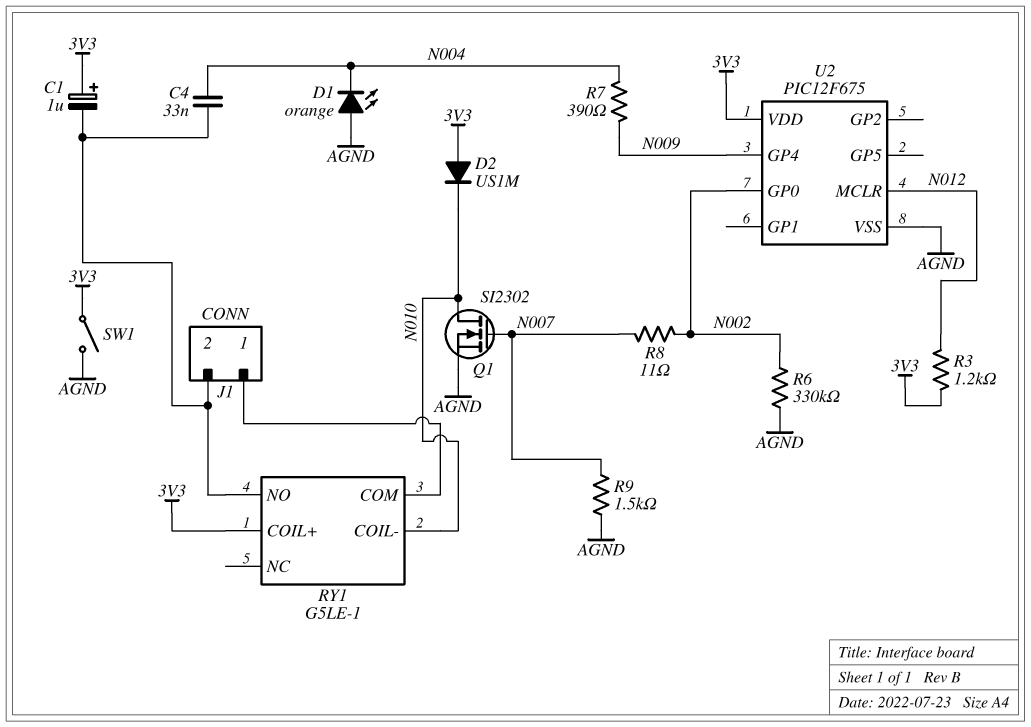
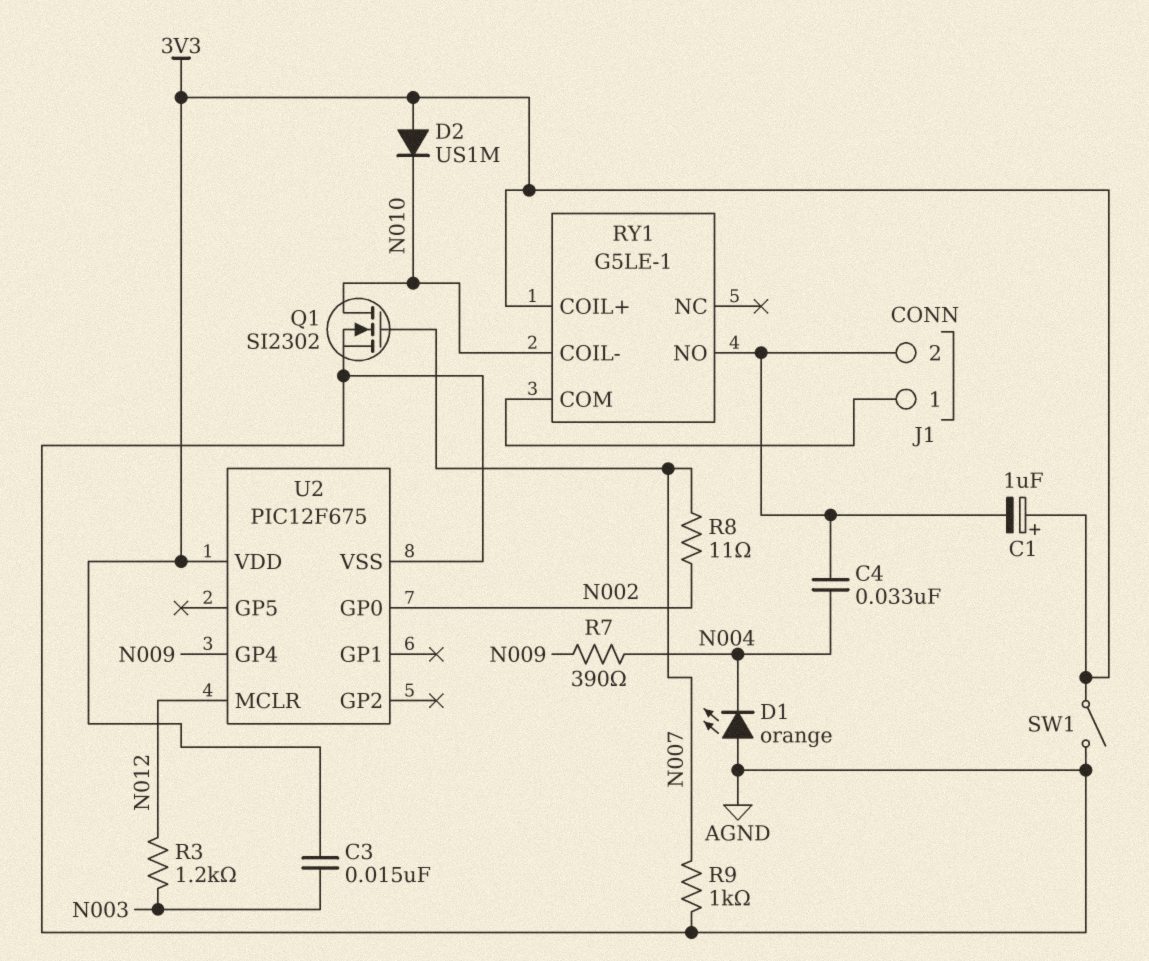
C3: none -> 15nF (3V3, N003)
R3: 1.2k (3V3, N012) -> 1.2k (N003, N012)
R6: 330k (AGND, N002) -> none
R9: 1.5k (AGND, N007) -> 1k (AGND, N007)

